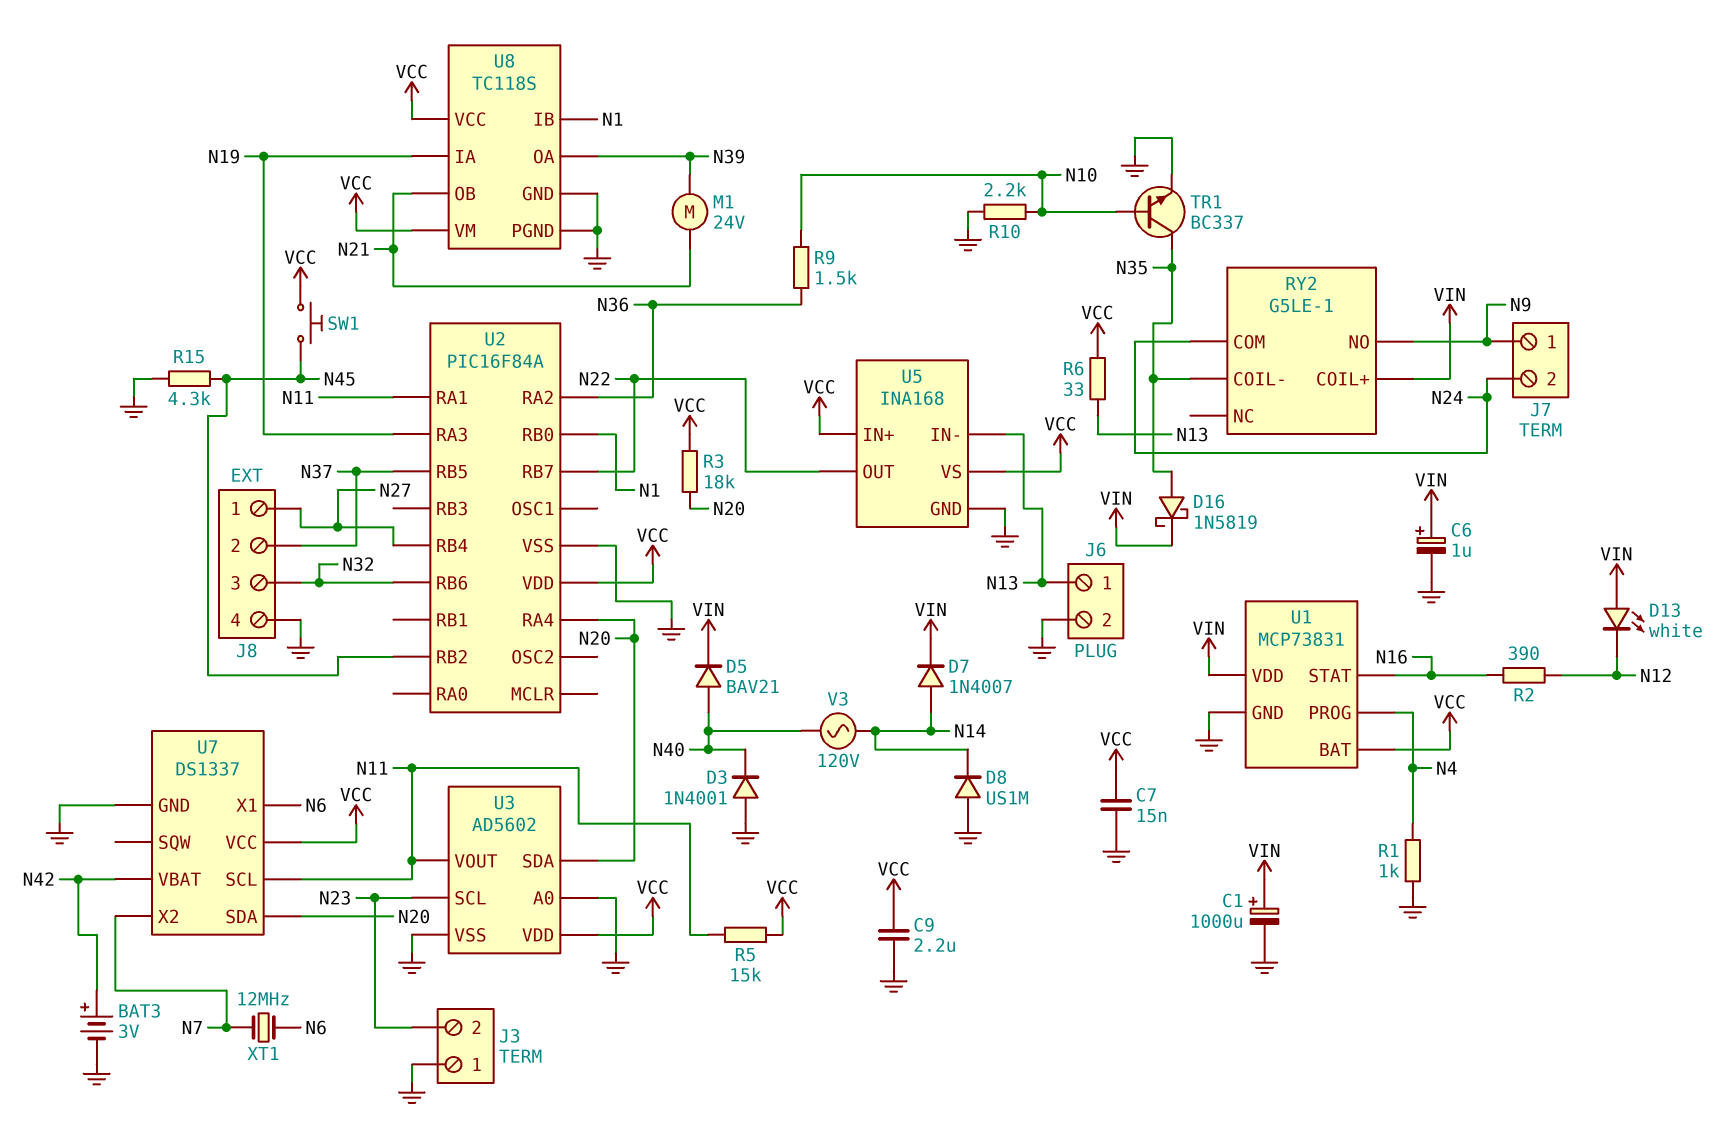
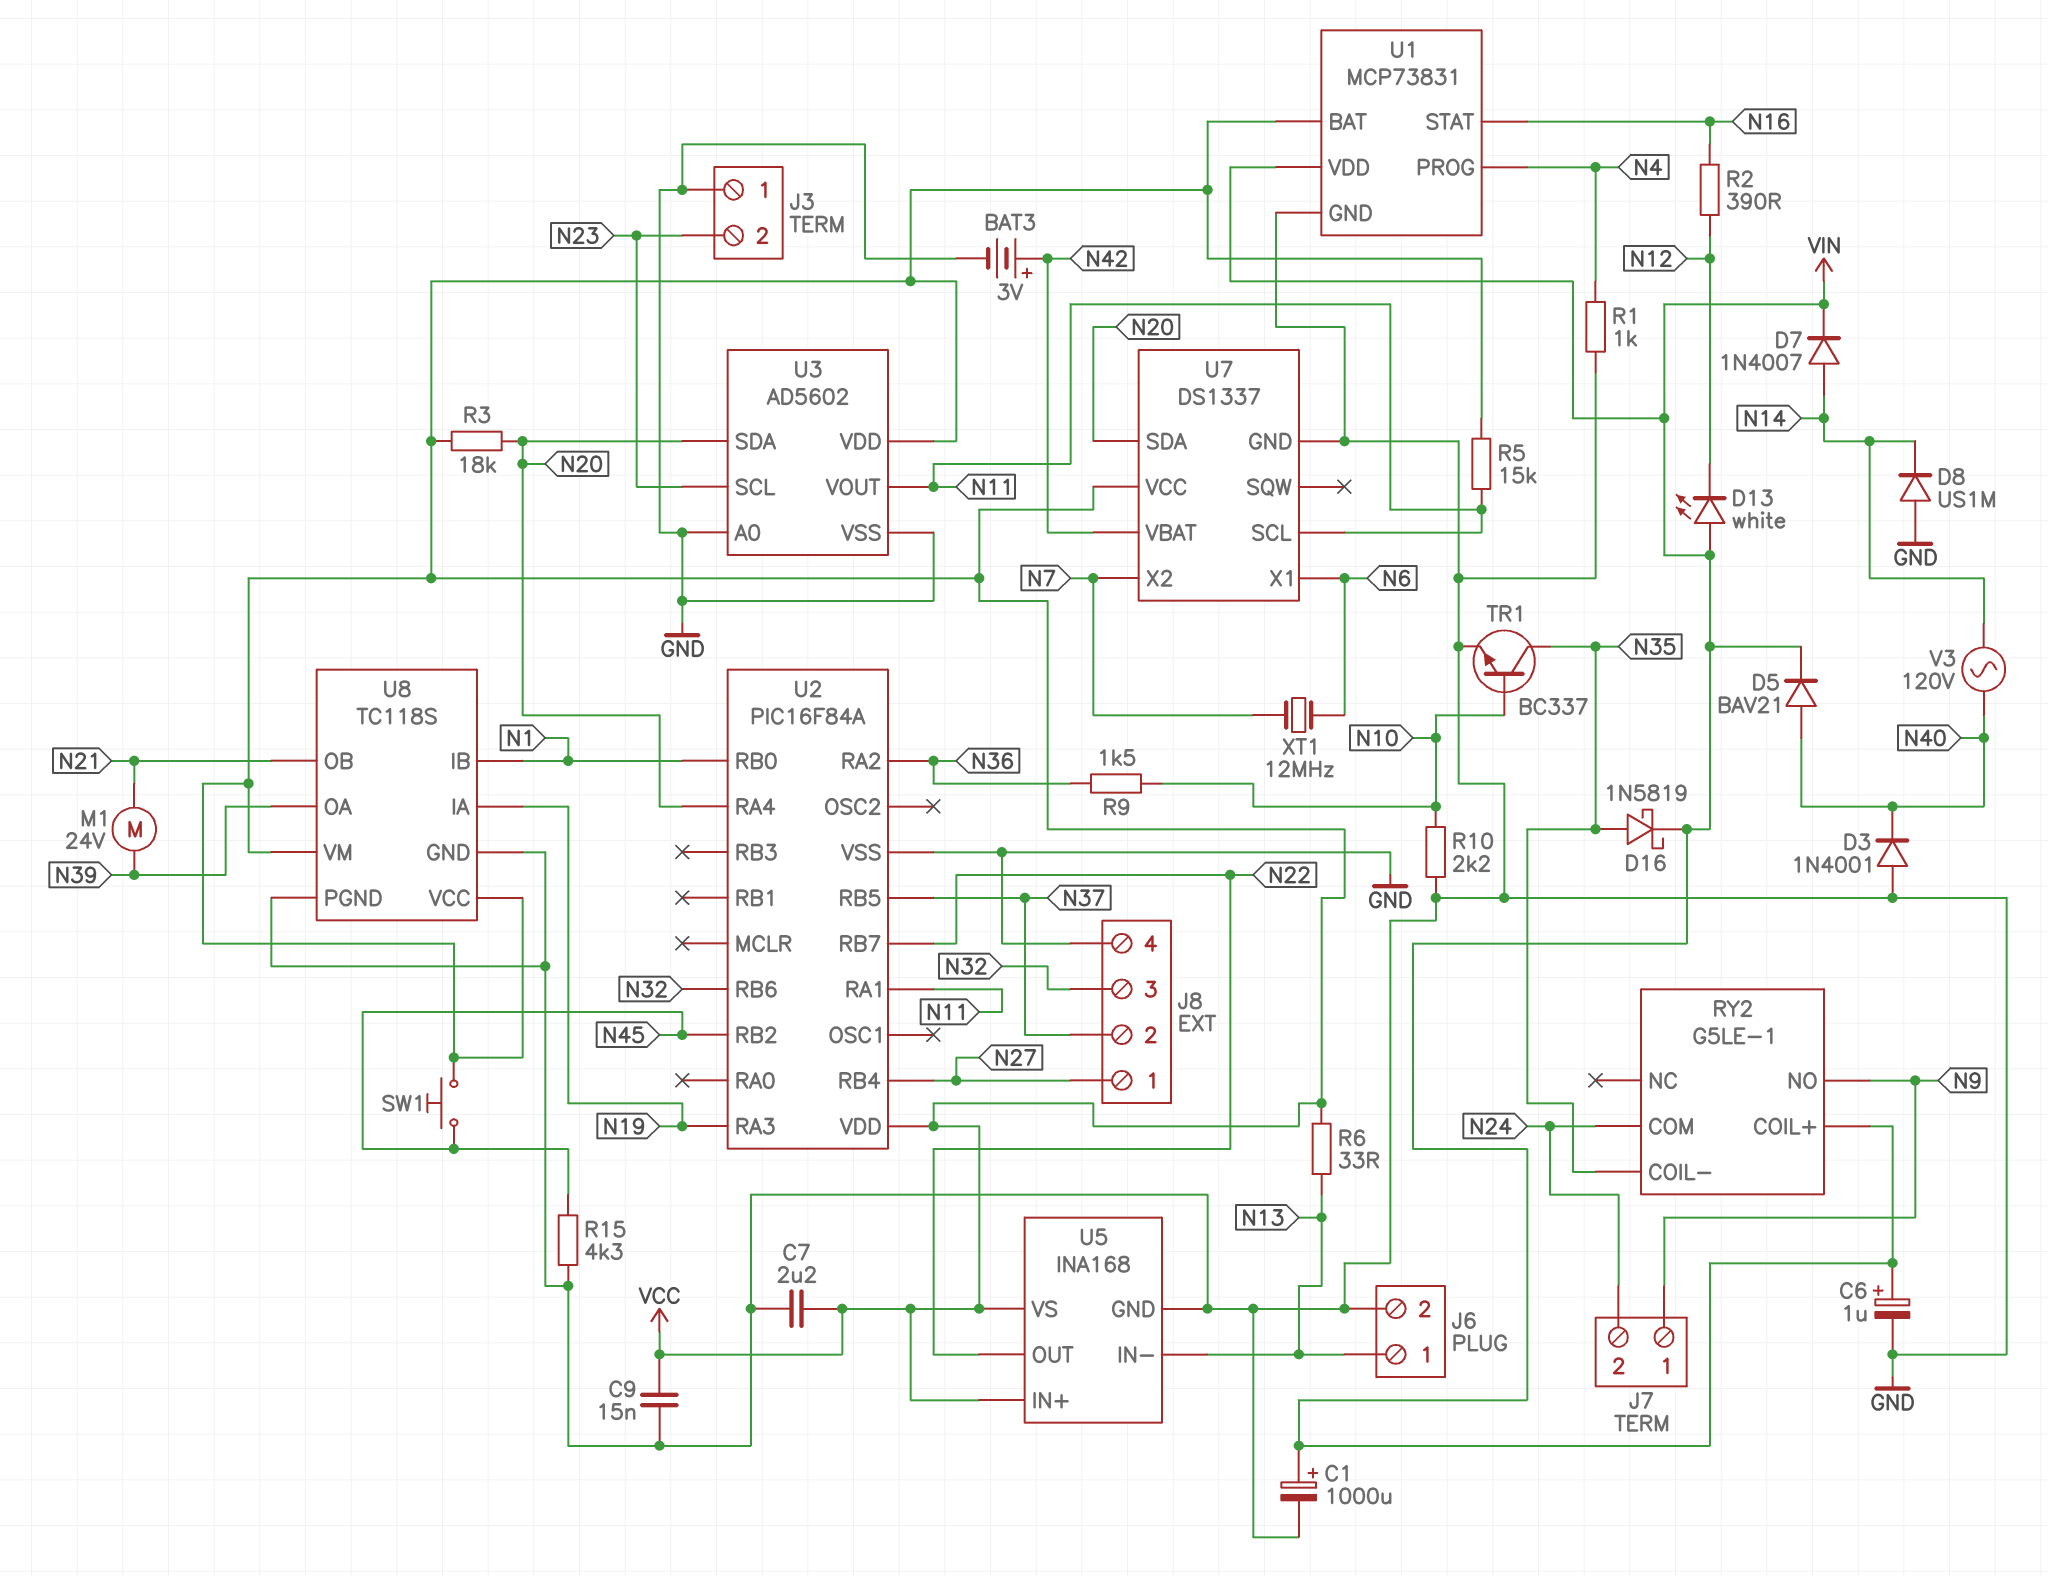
C7: 15nF (GND, VCC) -> 2.2uF (GND, VCC)
C9: 2.2uF (GND, VCC) -> 15nF (GND, VCC)

